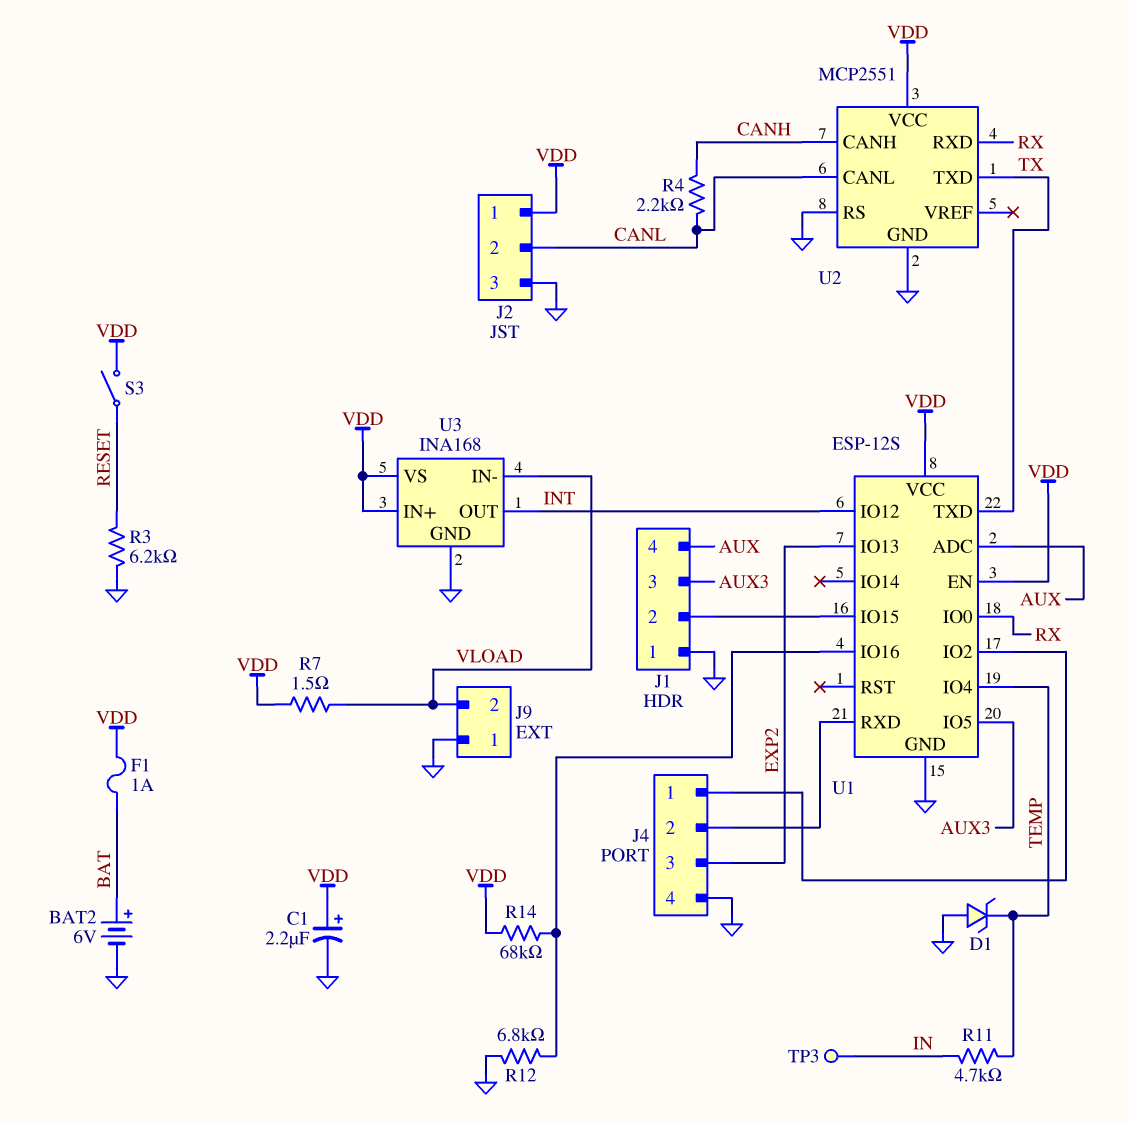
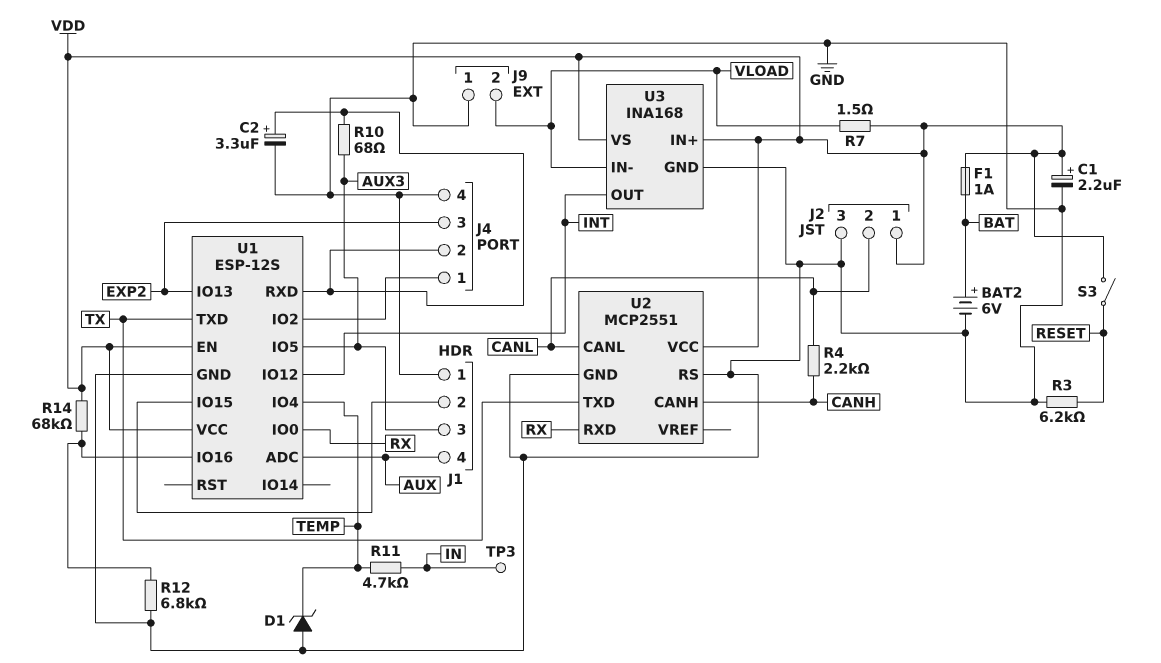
C2: none -> 3.3uF (plus J4/2, minus GND)
R10: none -> 68 (AUX3, J4/2)

